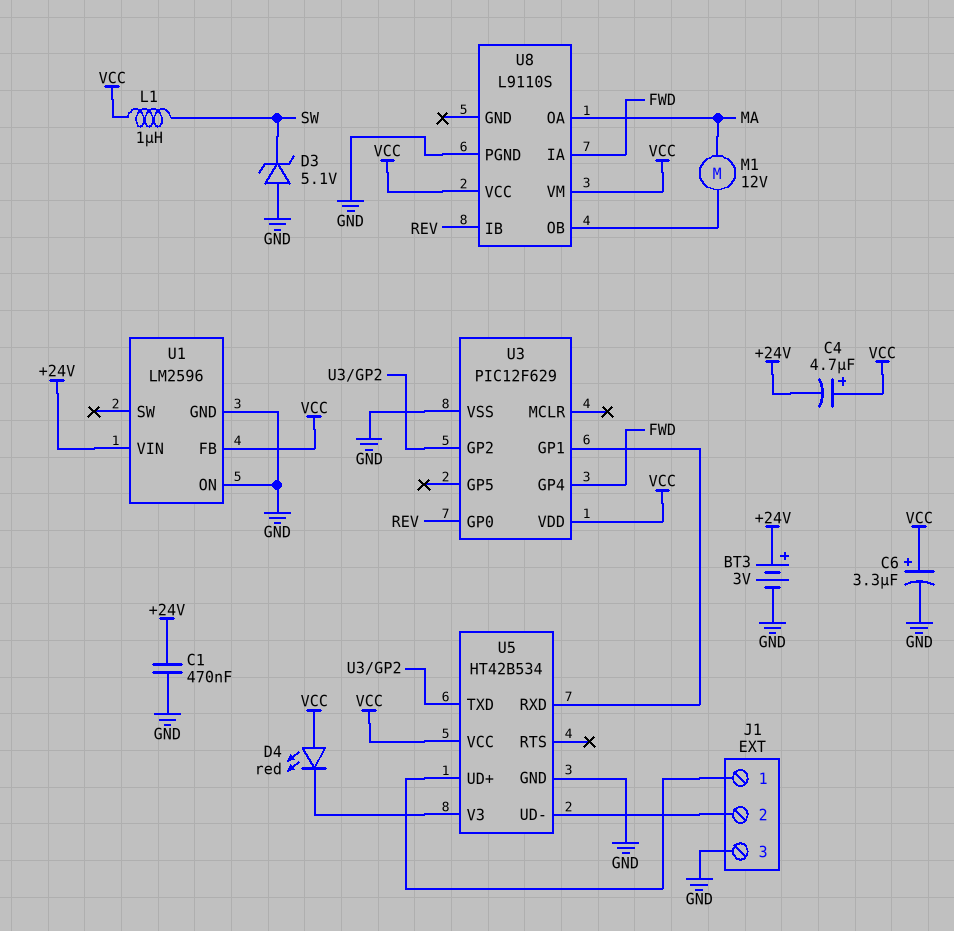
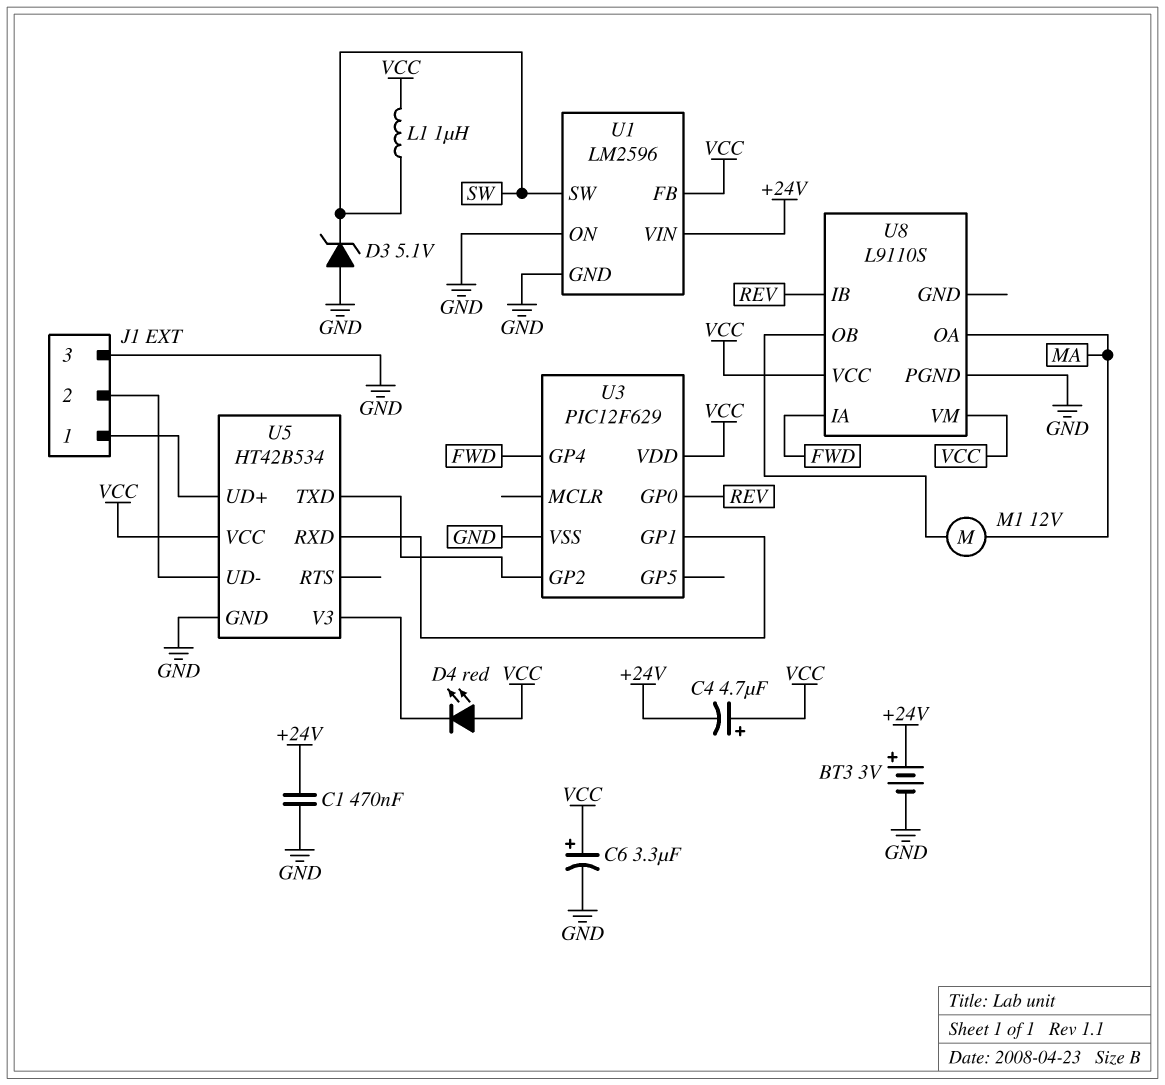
U1 pin SW: none -> SW

